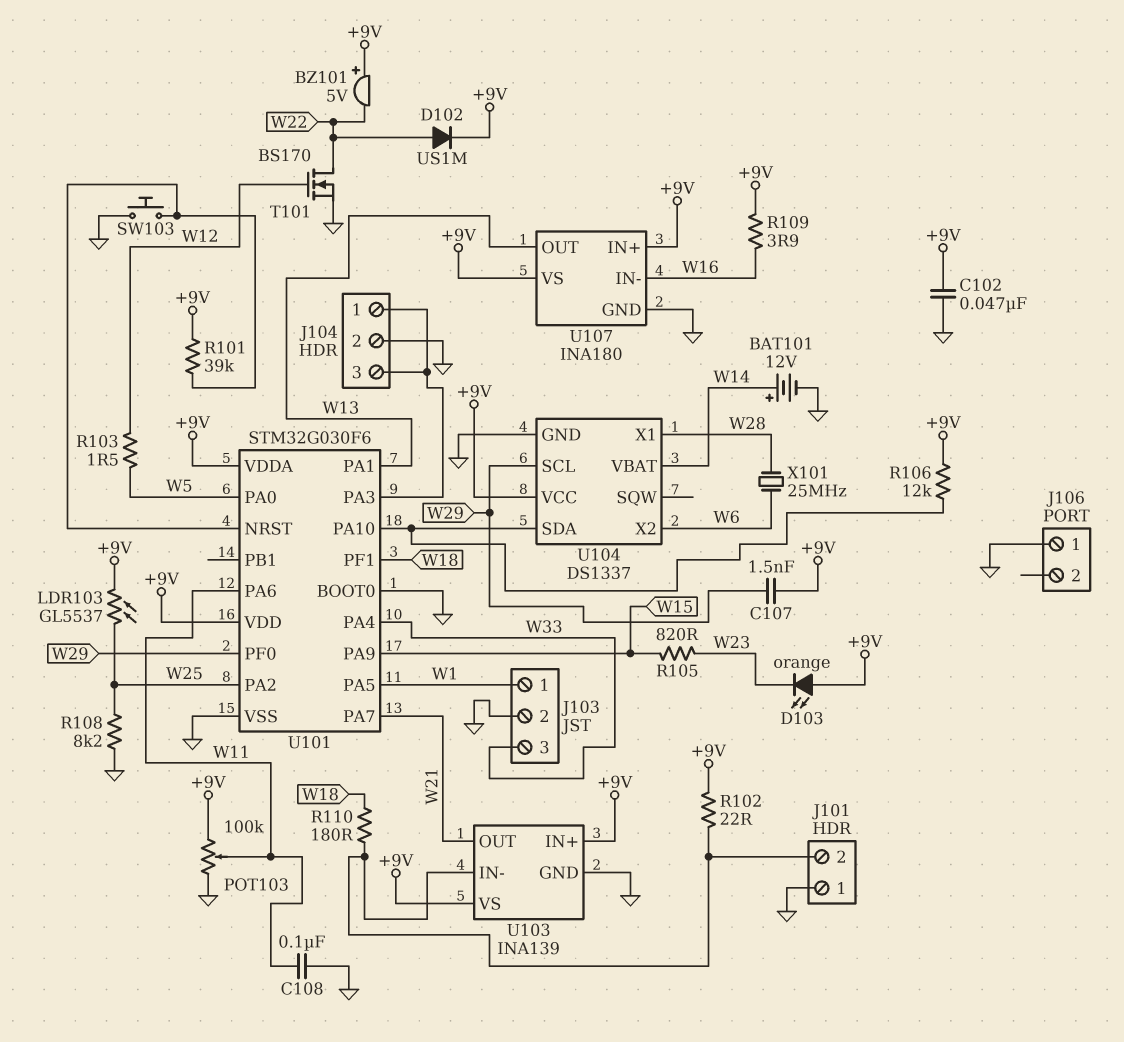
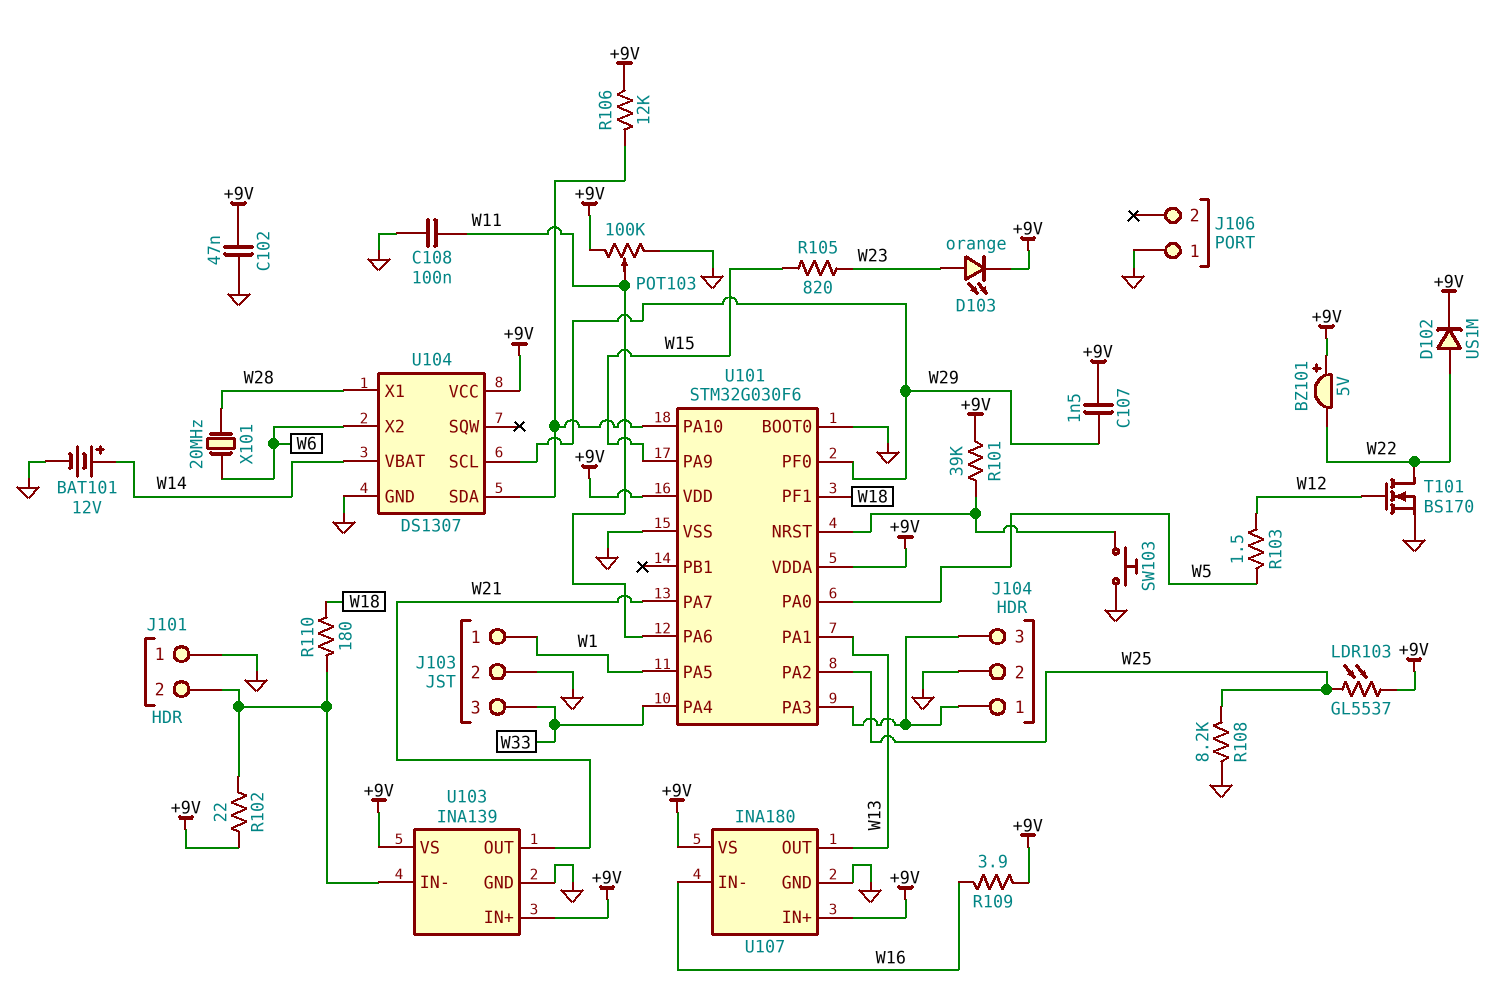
D103: LED orange (A +9V, K W23) -> LED orange (A W23, K +9V)
U104: DS1337 -> DS1307
X101: 25MHz (W6, W28) -> 20MHz (W6, W28)

